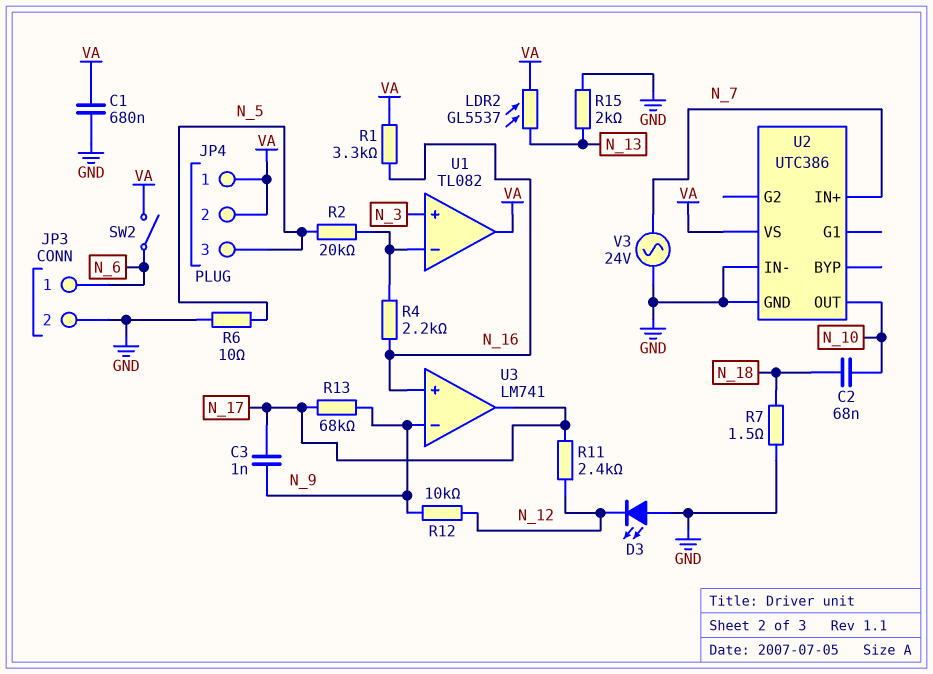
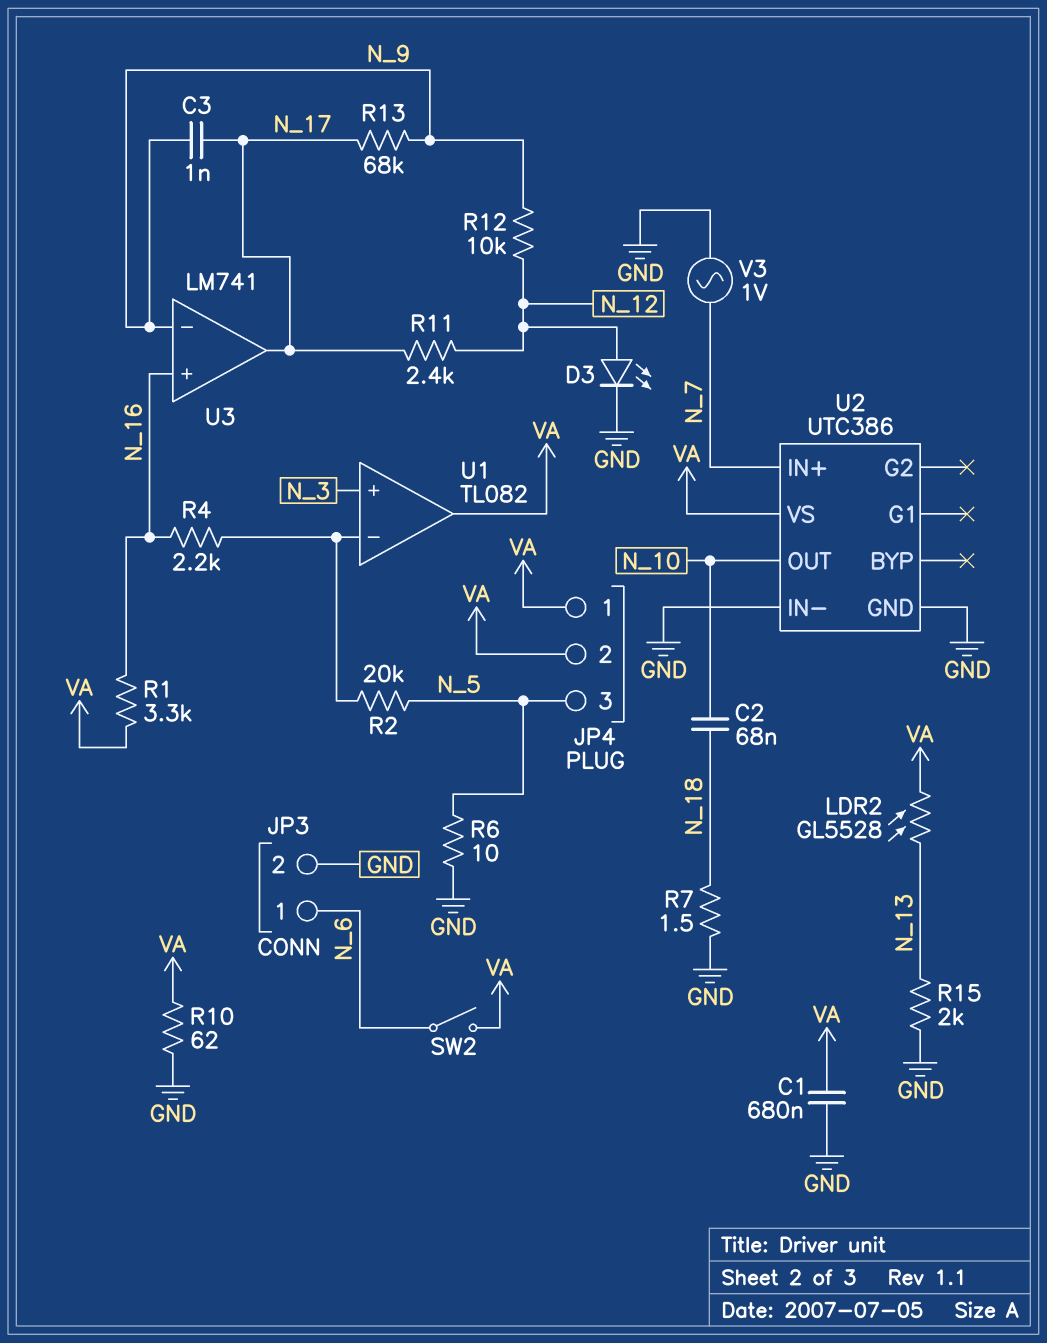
D3: LED (A GND, K N_12) -> LED (A N_12, K GND)
LDR2: GL5537 (N_13, VA) -> GL5528 (N_13, VA)
R10: none -> 62 (GND, VA)
V3: AC 24V (GND, N_7) -> AC 1V (GND, N_7)

